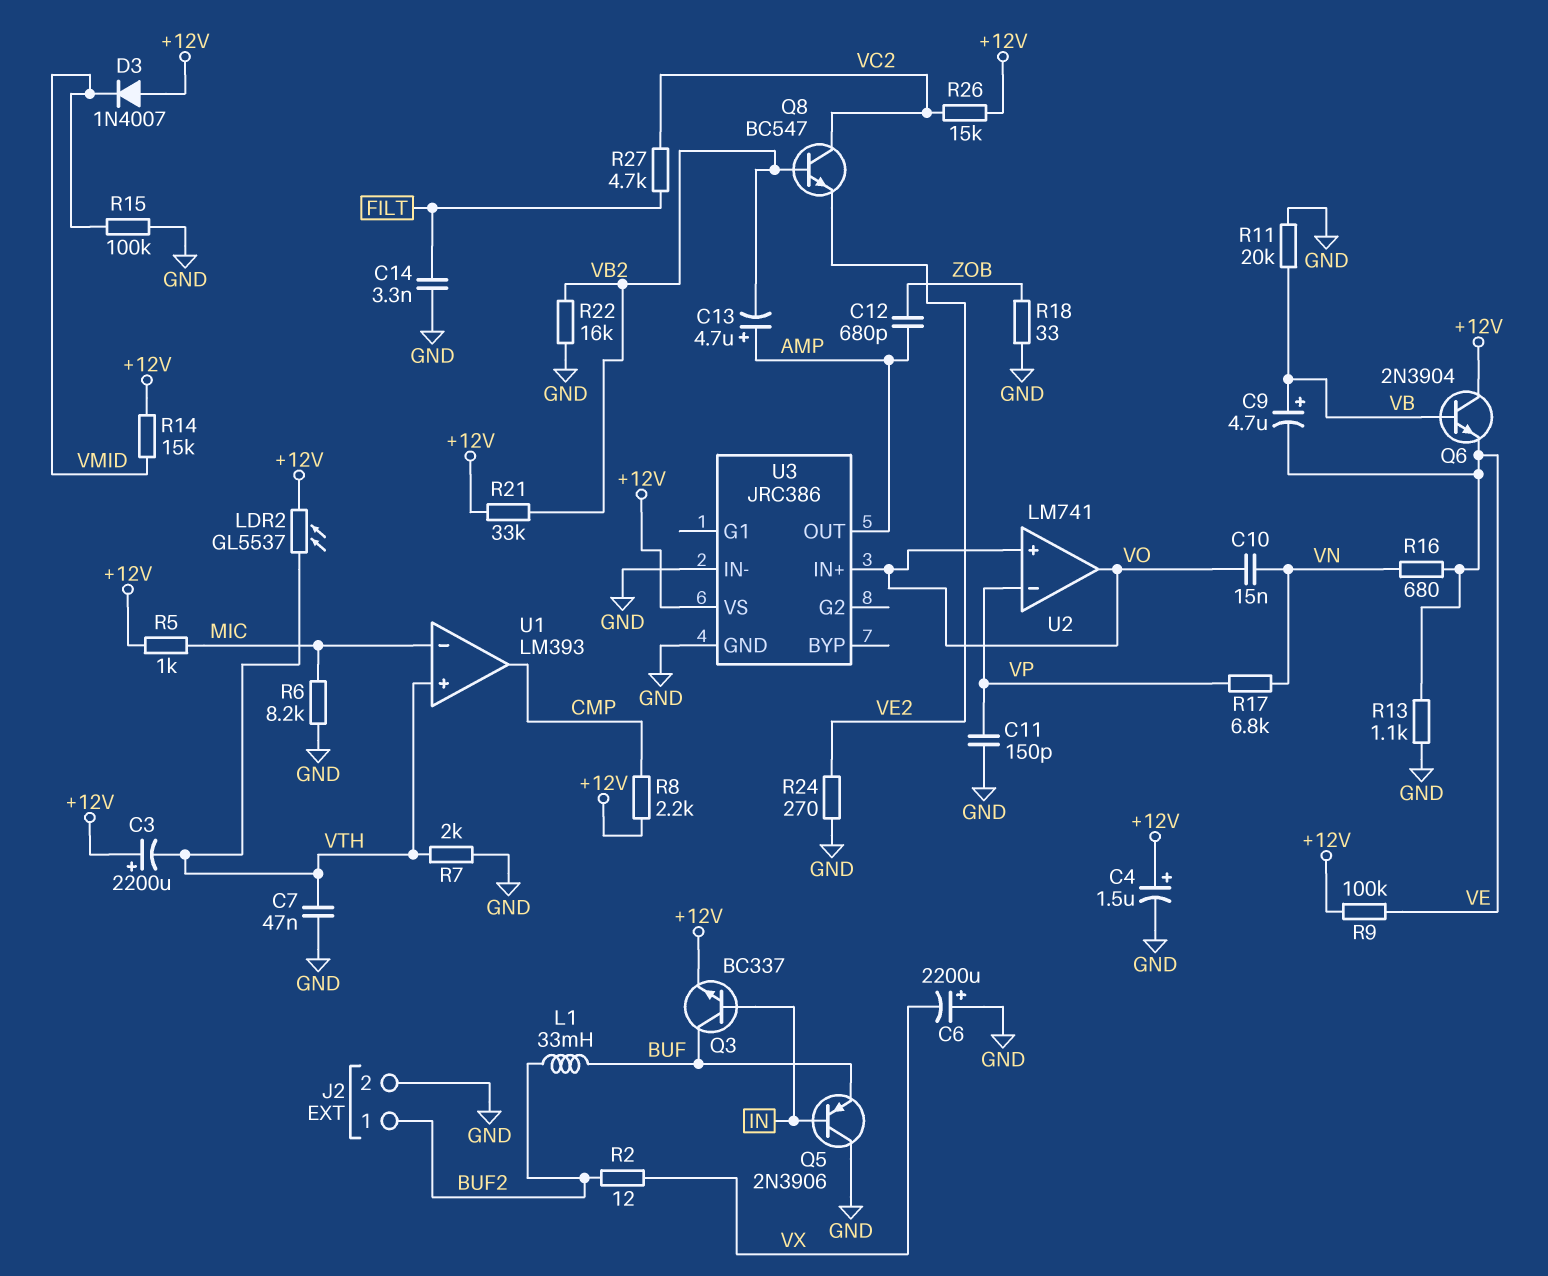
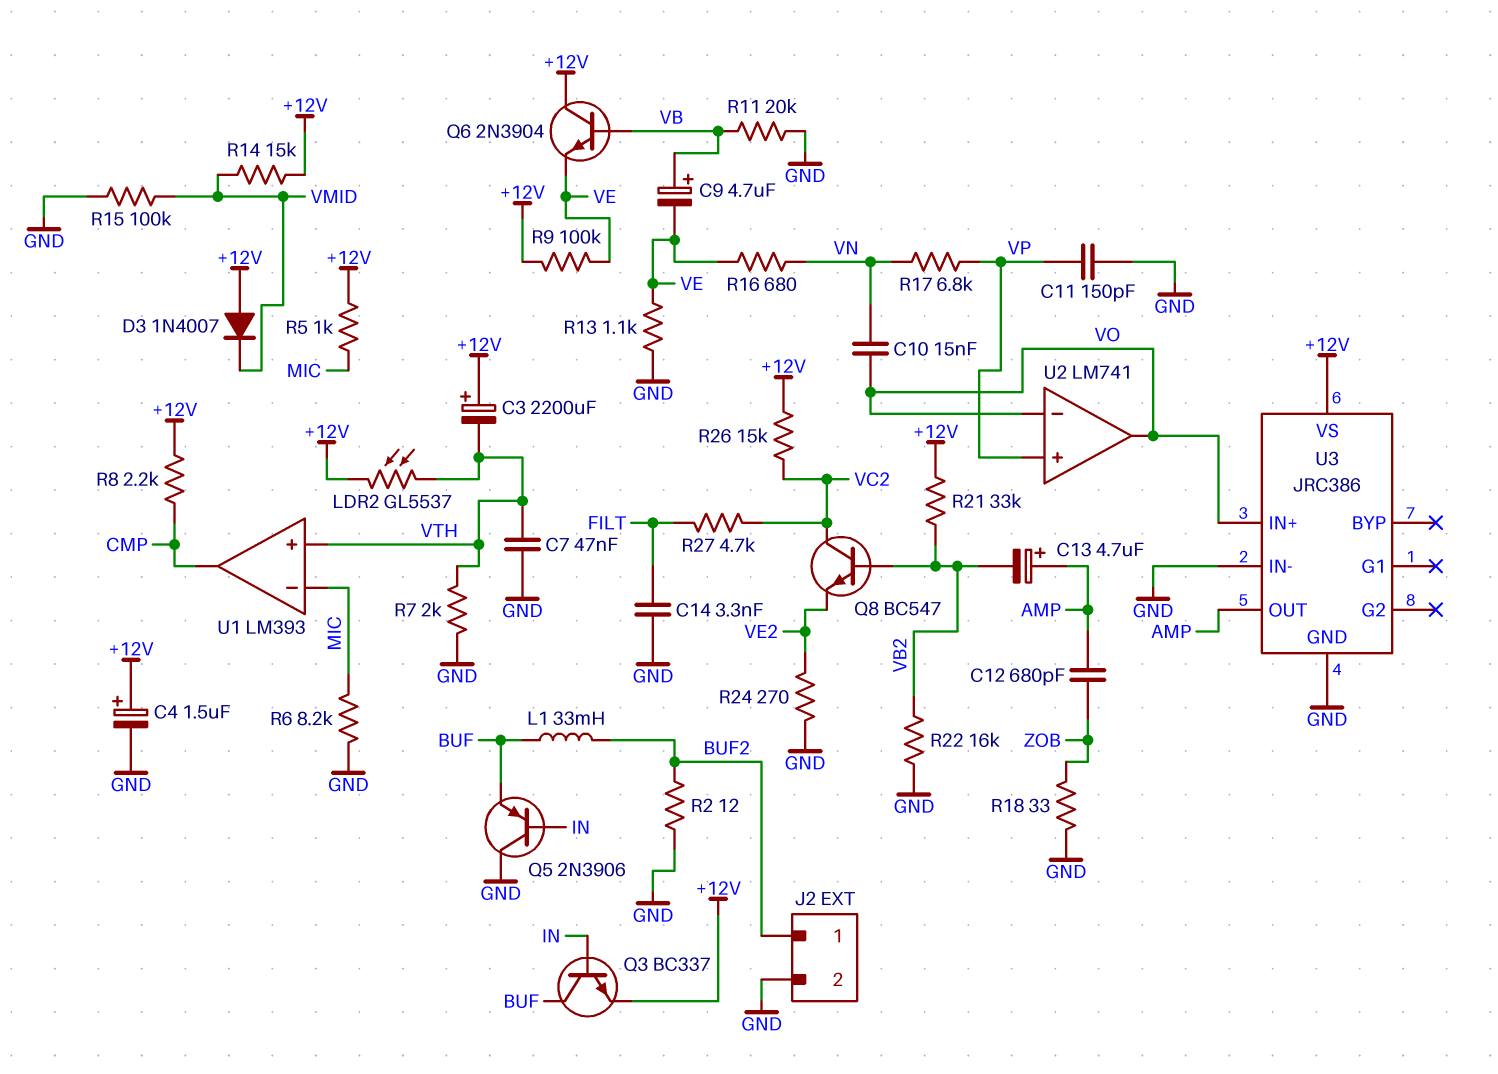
C6: 2200uF (plus GND, minus VX) -> none
R2: 12 (BUF2, VX) -> 12 (BUF2, GND)
U2 pin in+: VO -> VP
U2 pin in-: VP -> VO

